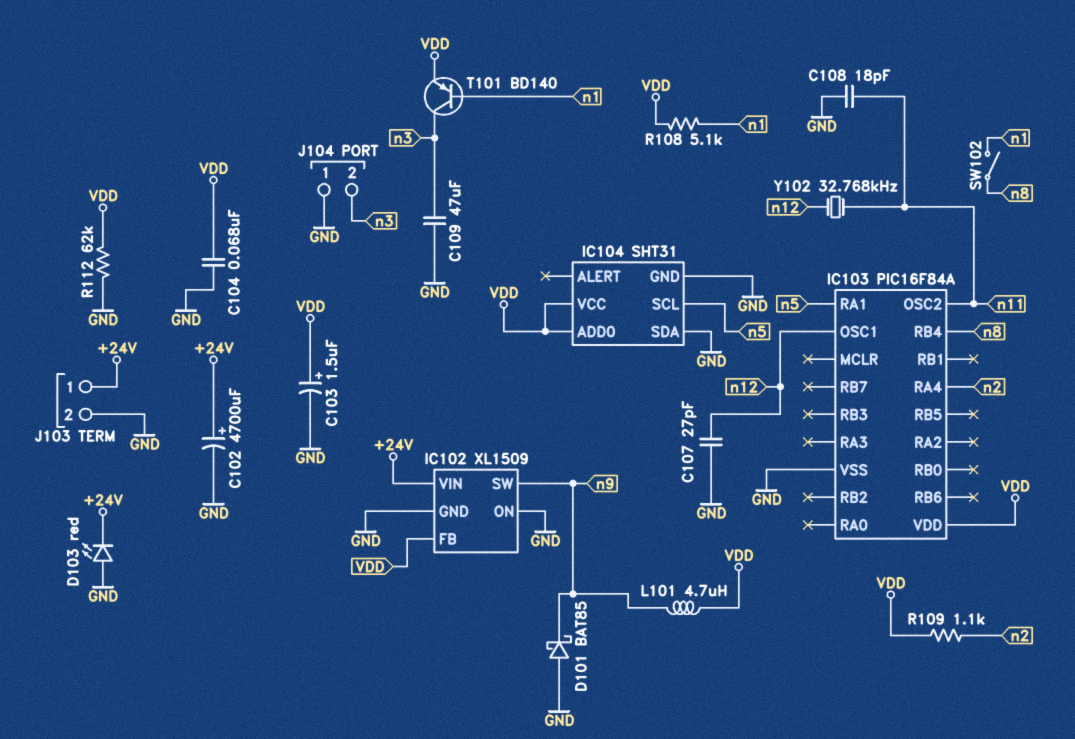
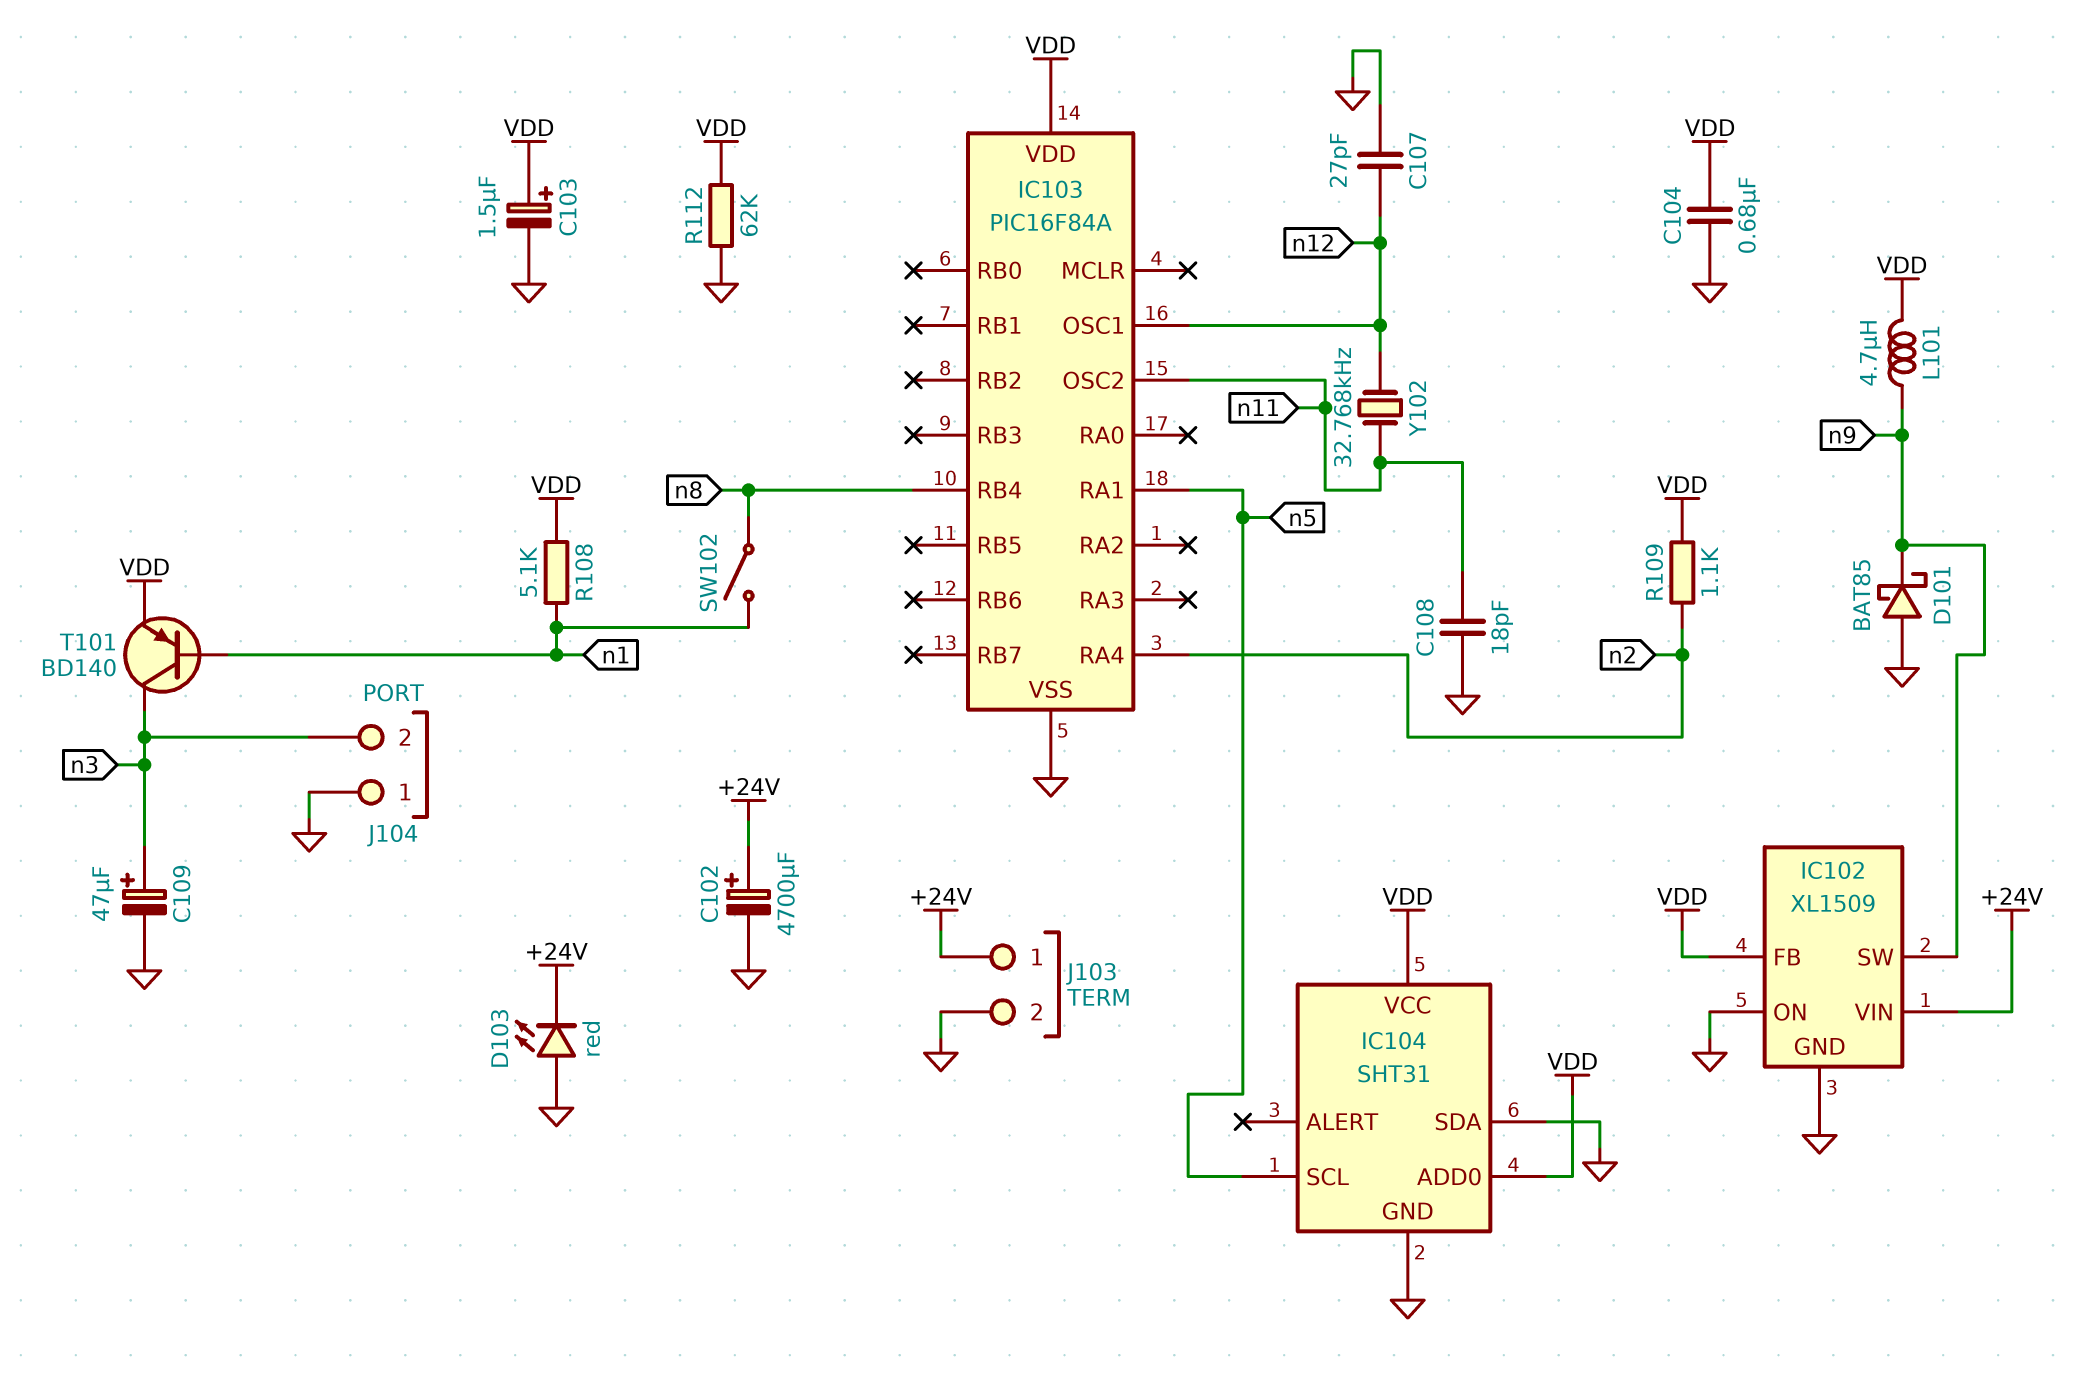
C104: 68nF (GND, VDD) -> 680nF (GND, VDD)
C109: 47uF (GND, n3) -> 47uF (plus n3, minus GND)

